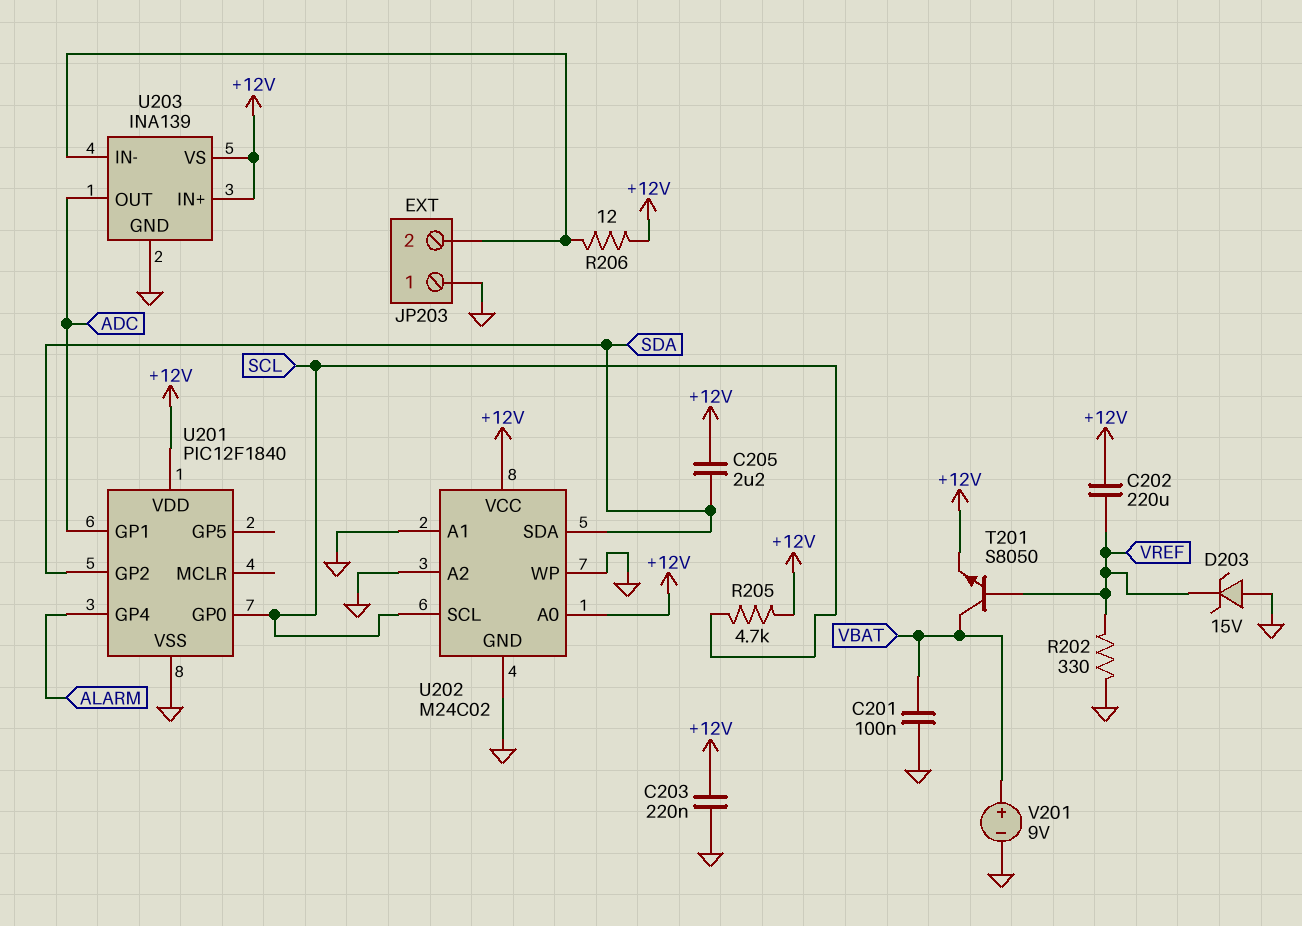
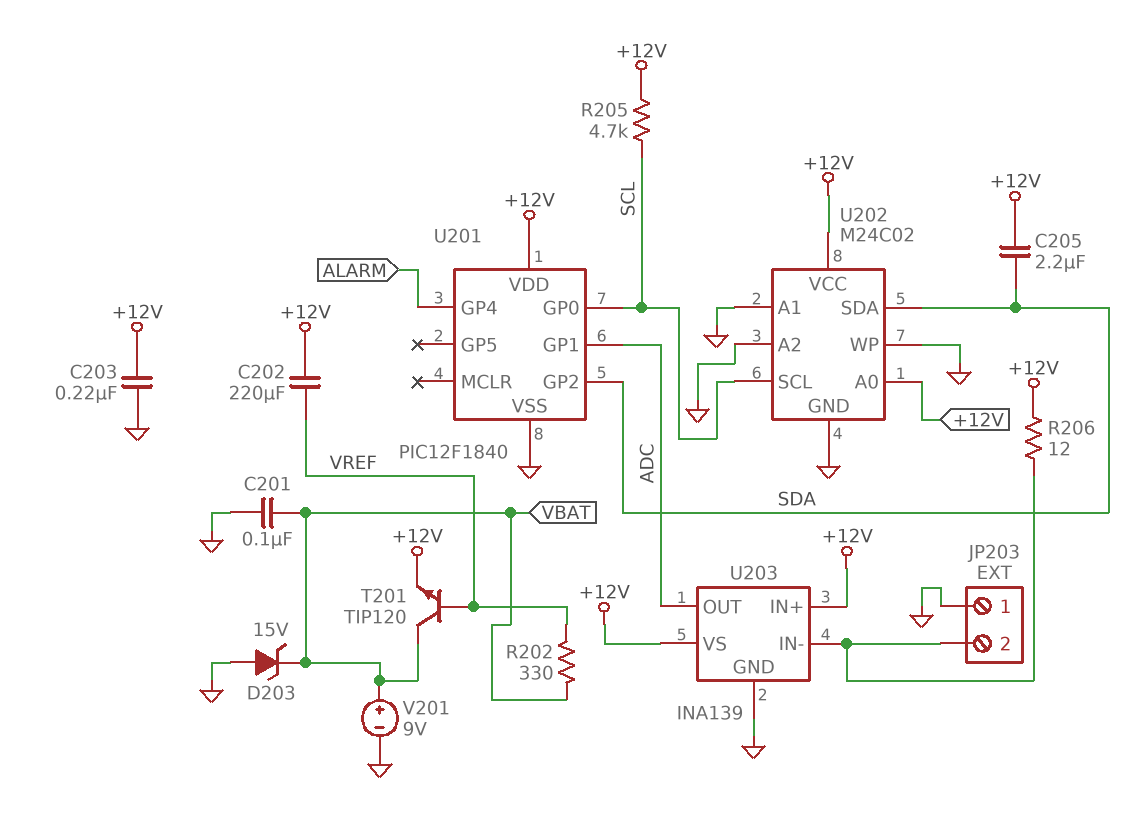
D203: zener 15V (A GND, K VREF) -> zener 15V (A GND, K VBAT)
R202: 330 (GND, VREF) -> 330 (VBAT, VREF)
T201: NPN S8050 (B VREF, C VBAT, E +12V) -> NPN TIP120 (B VREF, C VBAT, E +12V)

